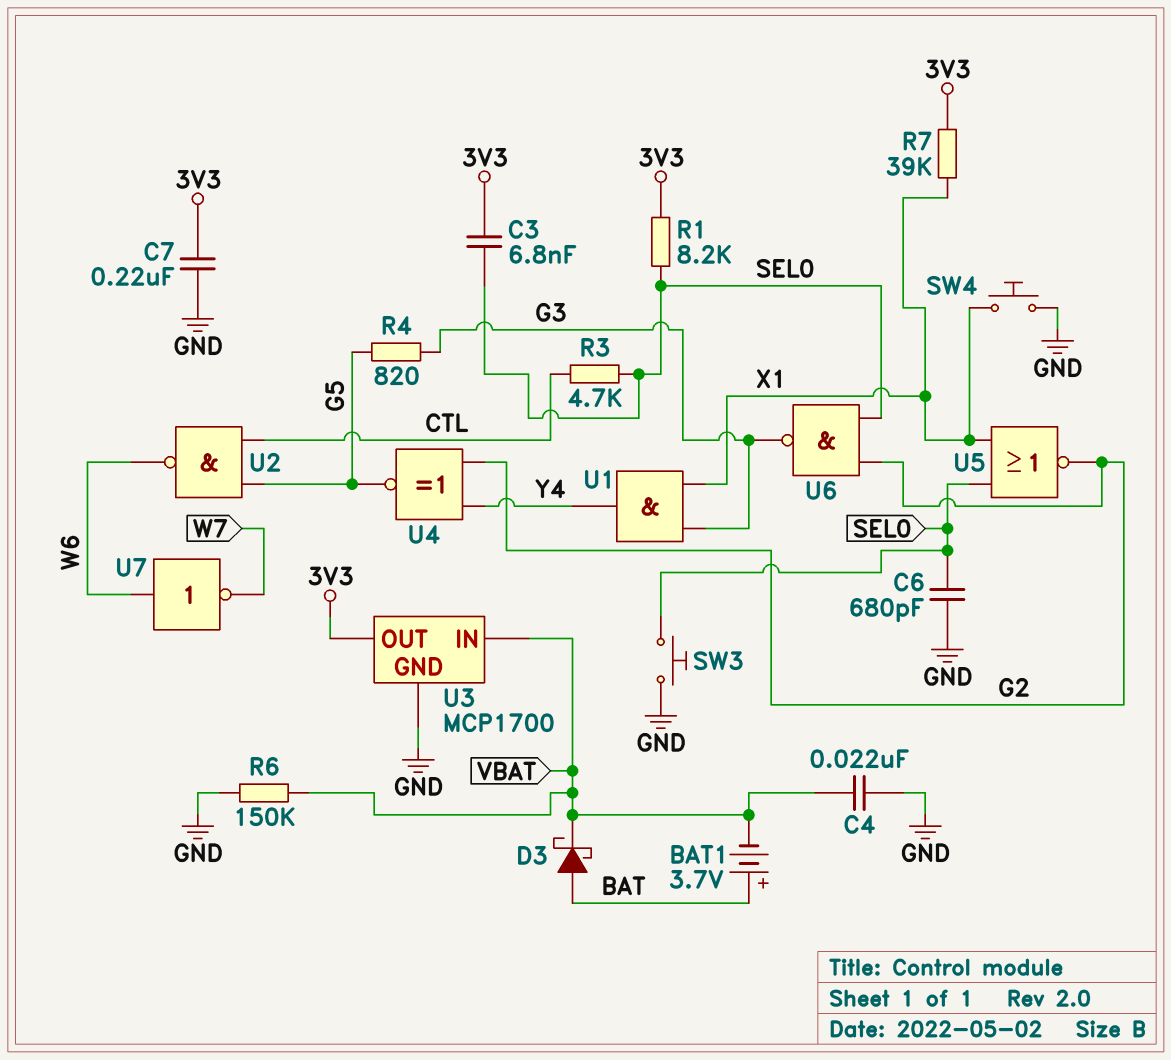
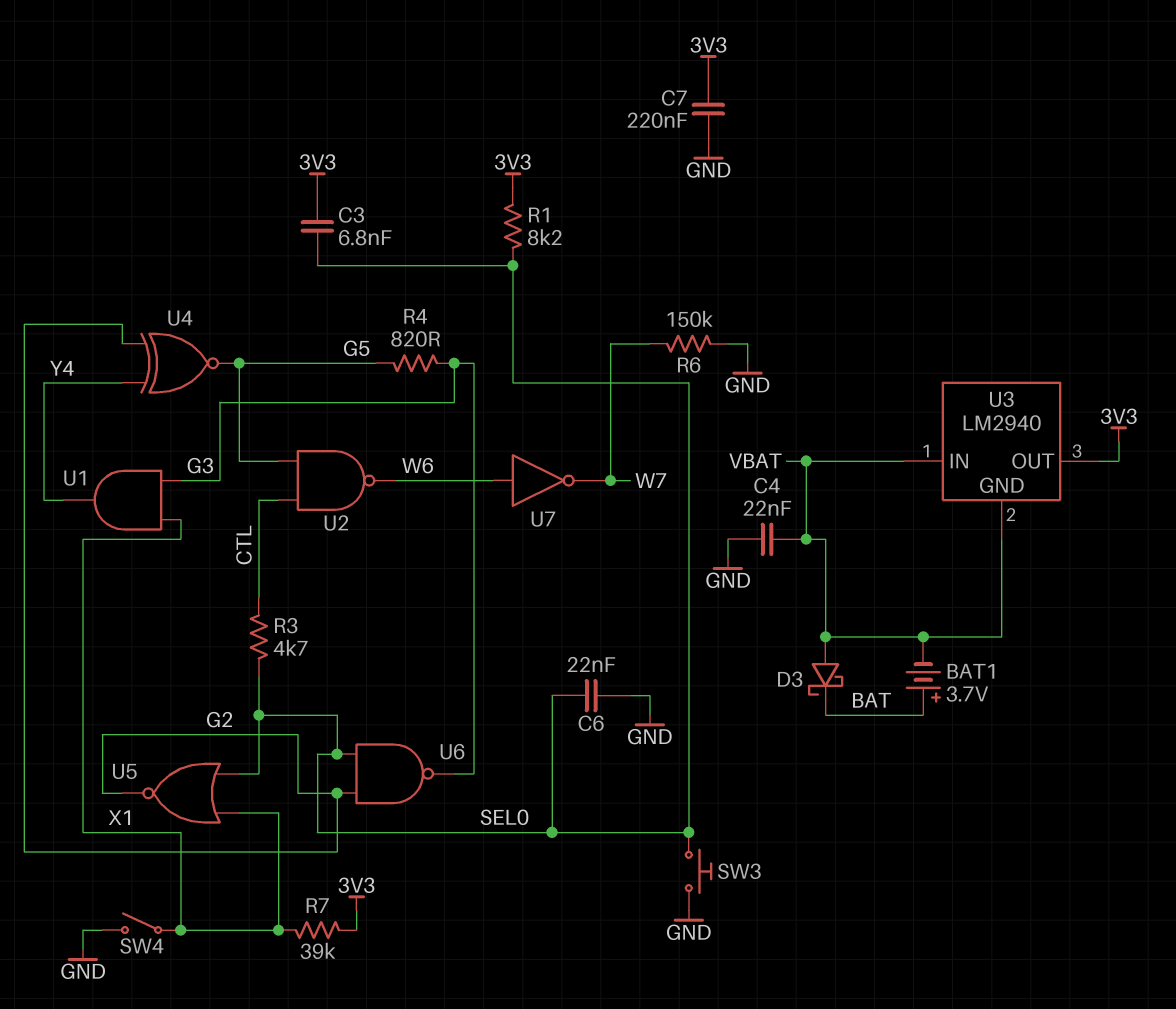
C6: 680pF (GND, SEL0) -> 22nF (GND, SEL0)
D3: schottky (A BAT, K VBAT) -> schottky (A VBAT, K BAT)
R6: 150k (GND, VBAT) -> 150k (GND, W7)
SW4: button (GND, X1) -> switch (GND, X1)
U3: MCP1700 -> LM2940
U3 pin GND: GND -> VBAT

